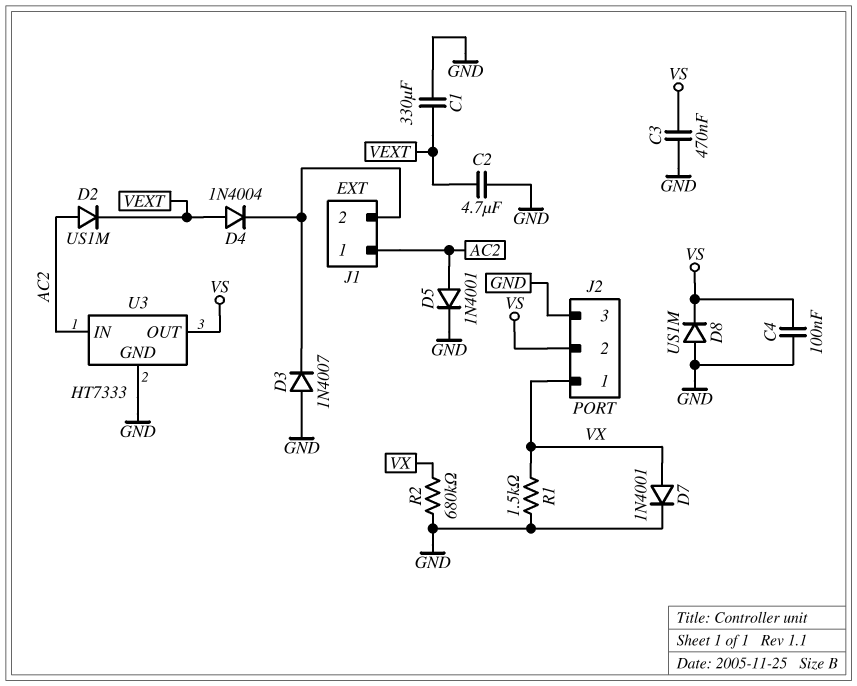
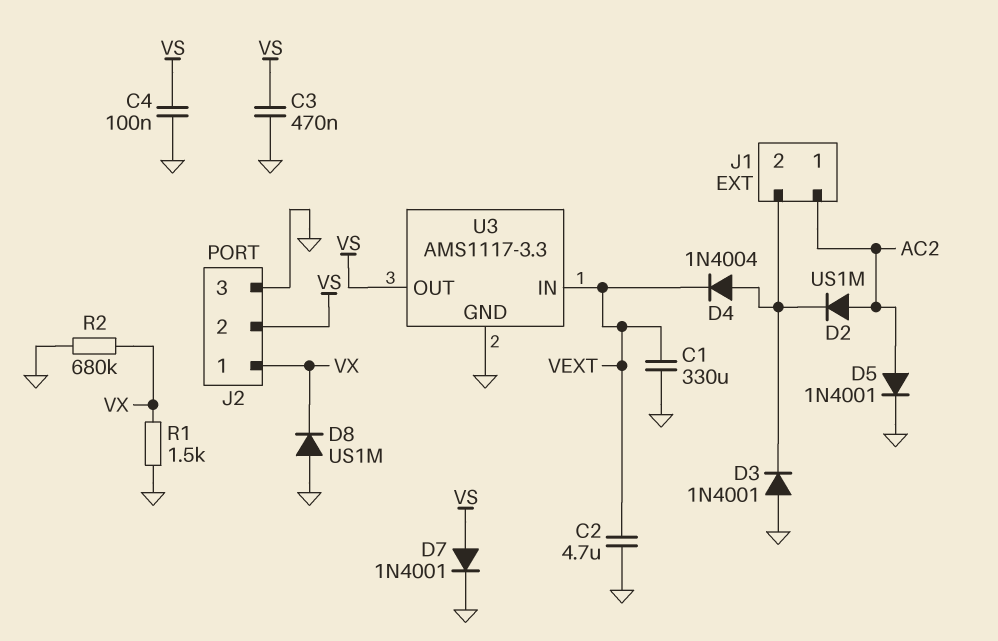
D2: diode US1M (A AC2, K VEXT) -> diode US1M (A AC2, K J1/2)
D3: diode 1N4007 (A GND, K J1/2) -> diode 1N4001 (A GND, K J1/2)
D4: diode 1N4004 (A VEXT, K J1/2) -> diode 1N4004 (A J1/2, K VEXT)
D7: diode 1N4001 (A VX, K GND) -> diode 1N4001 (A VS, K GND)
D8: diode US1M (A GND, K VS) -> diode US1M (A GND, K VX)
U3: HT7333 -> AMS1117-3.3
U3 pin IN: AC2 -> VEXT

